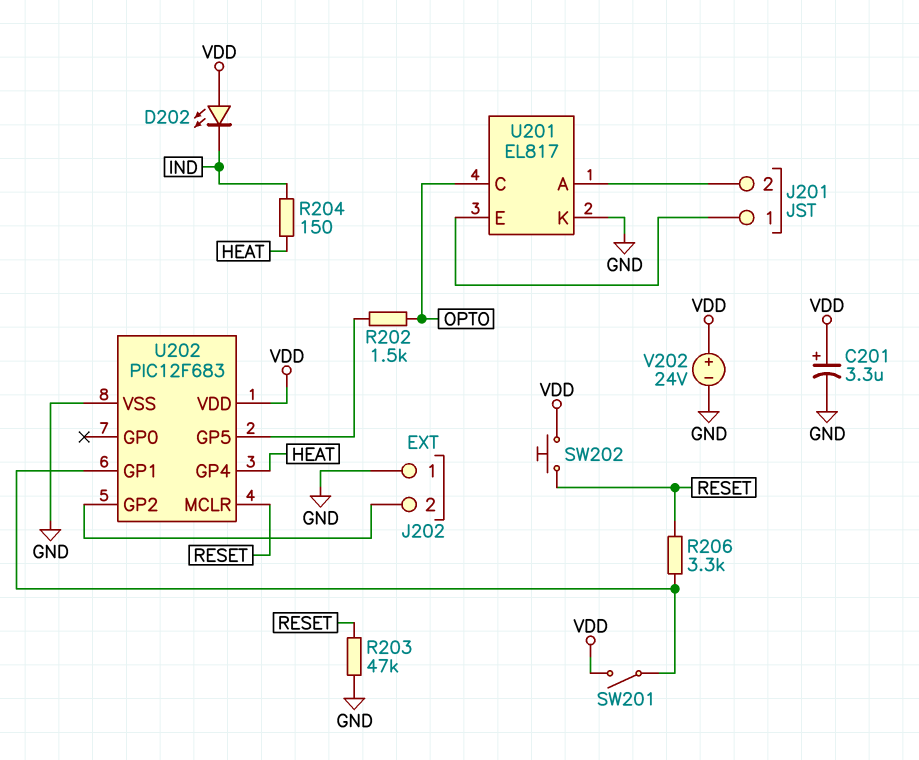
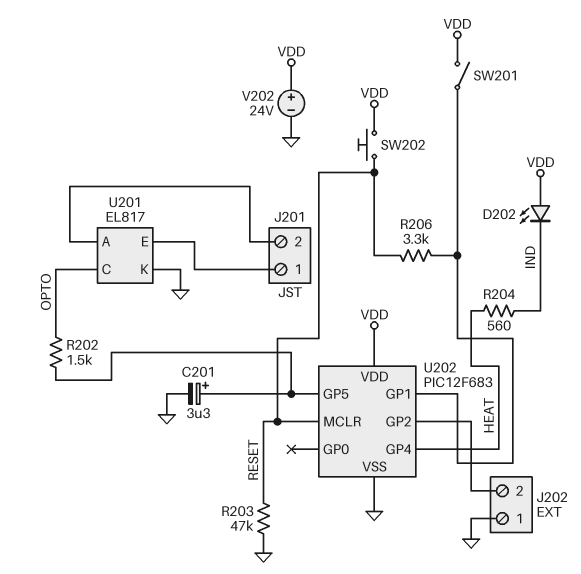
C201: 3.3uF (plus VDD, minus GND) -> 3.3uF (plus U202/GP5, minus GND)
R204: 150 (HEAT, IND) -> 560 (HEAT, IND)

